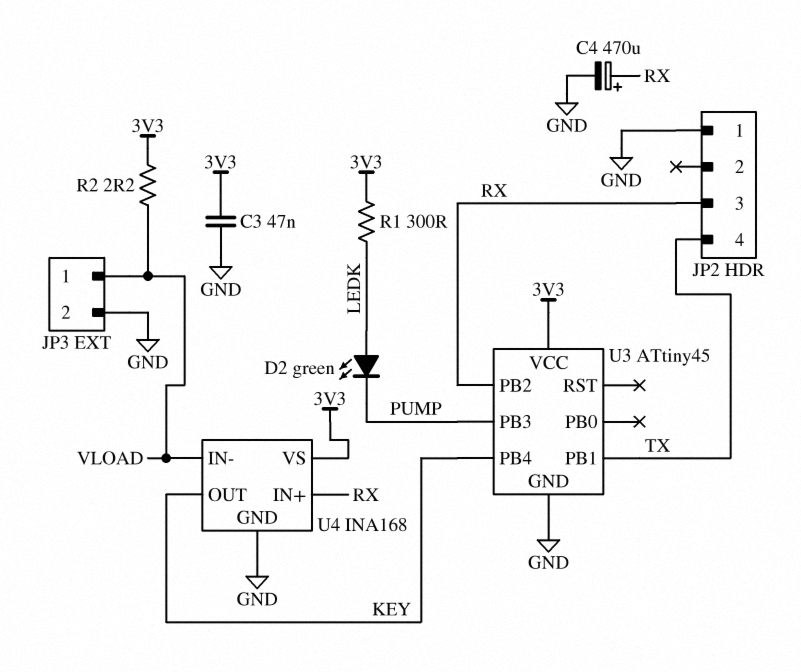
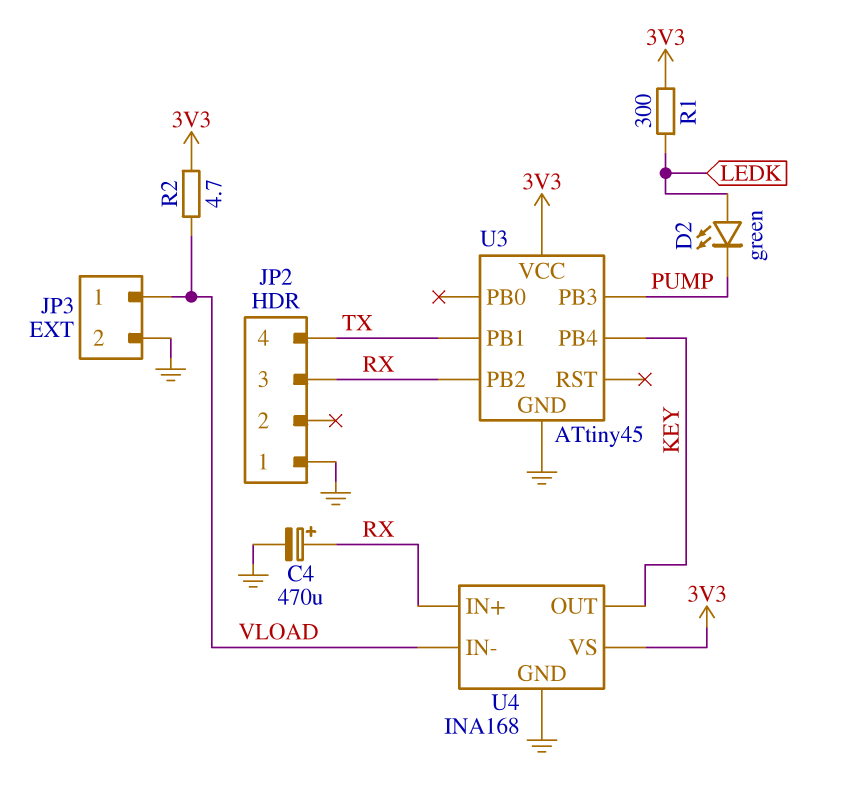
C3: 47nF (3V3, GND) -> none
R2: 2.2 (3V3, VLOAD) -> 4.7 (3V3, VLOAD)

